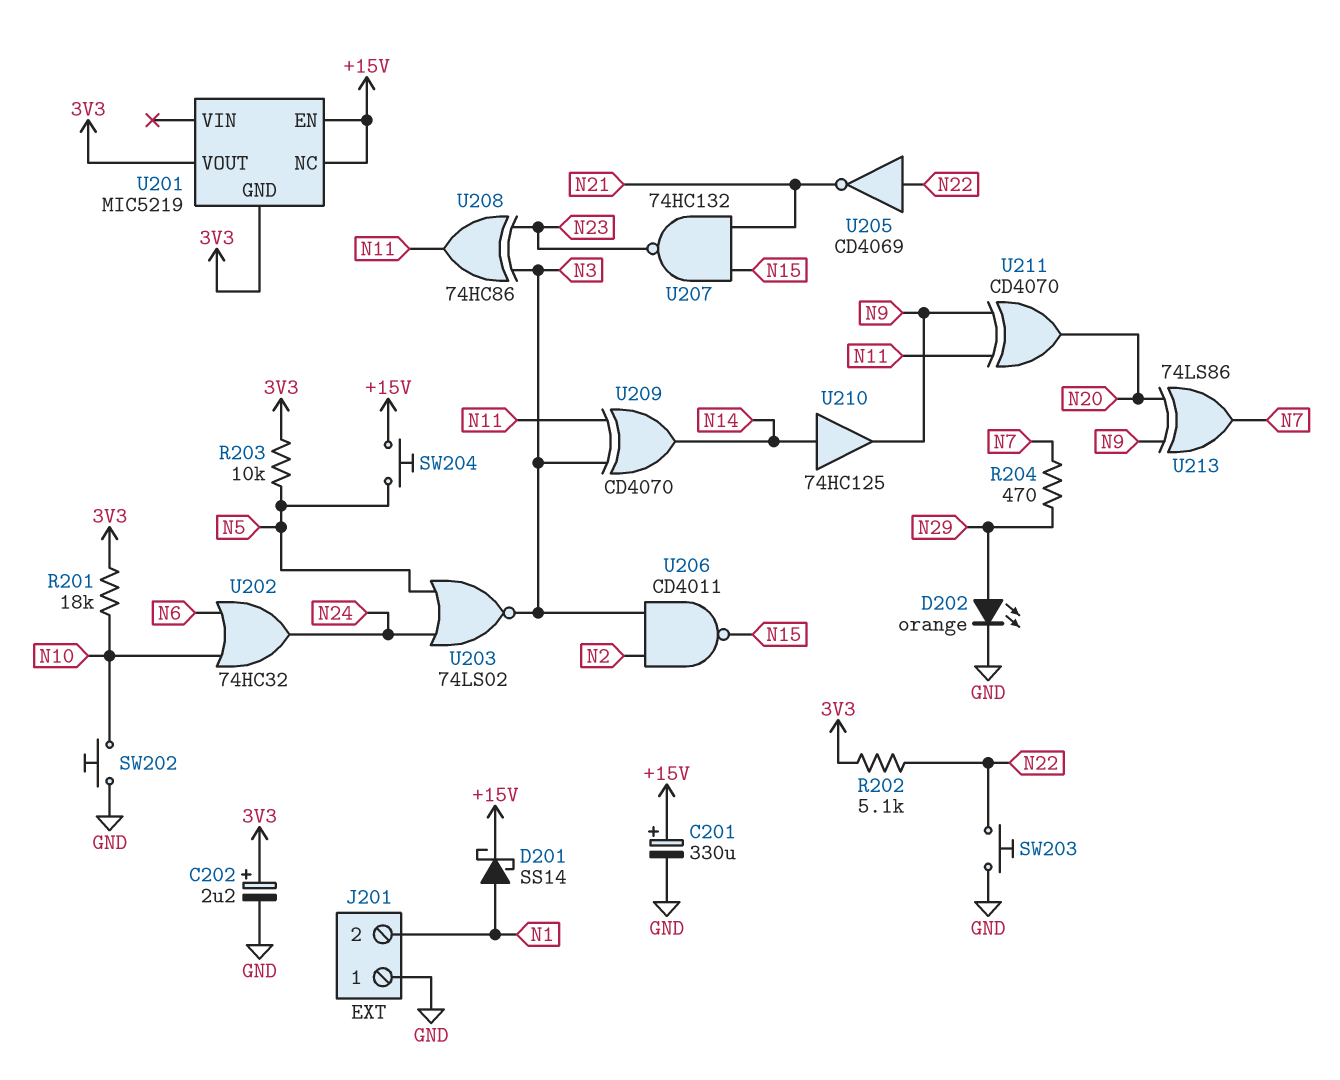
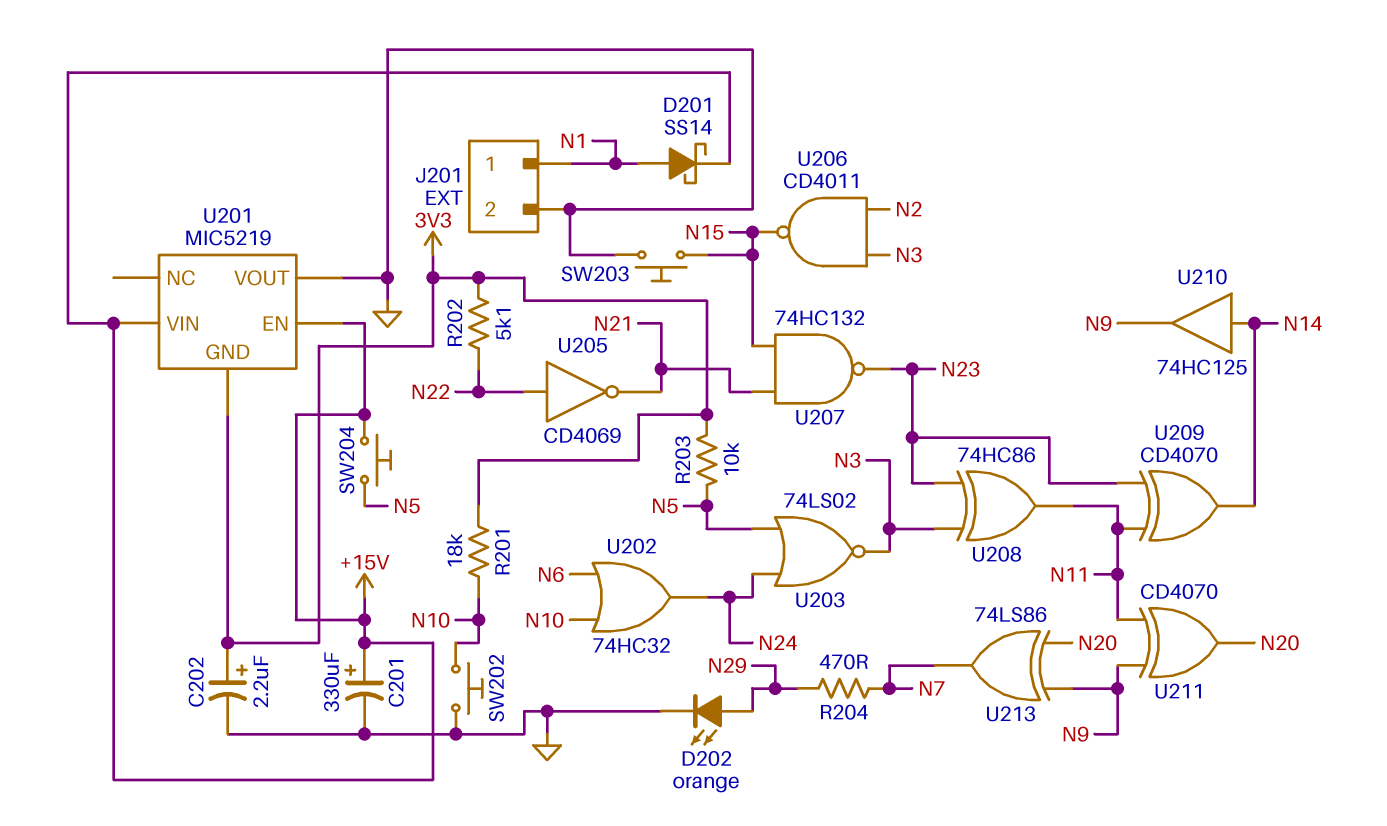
J201 pin 1: GND -> N1
J201 pin 2: N1 -> GND
SW203: button (GND, N22) -> button (GND, N15)
U201 pin NC: +15V -> none
U201 pin VIN: none -> +15V
U201 pin VOUT: 3V3 -> GND
U209: XOR CD4070 (in N3, in N11, out N14) -> XOR CD4070 (in N11, in N23, out N14)

